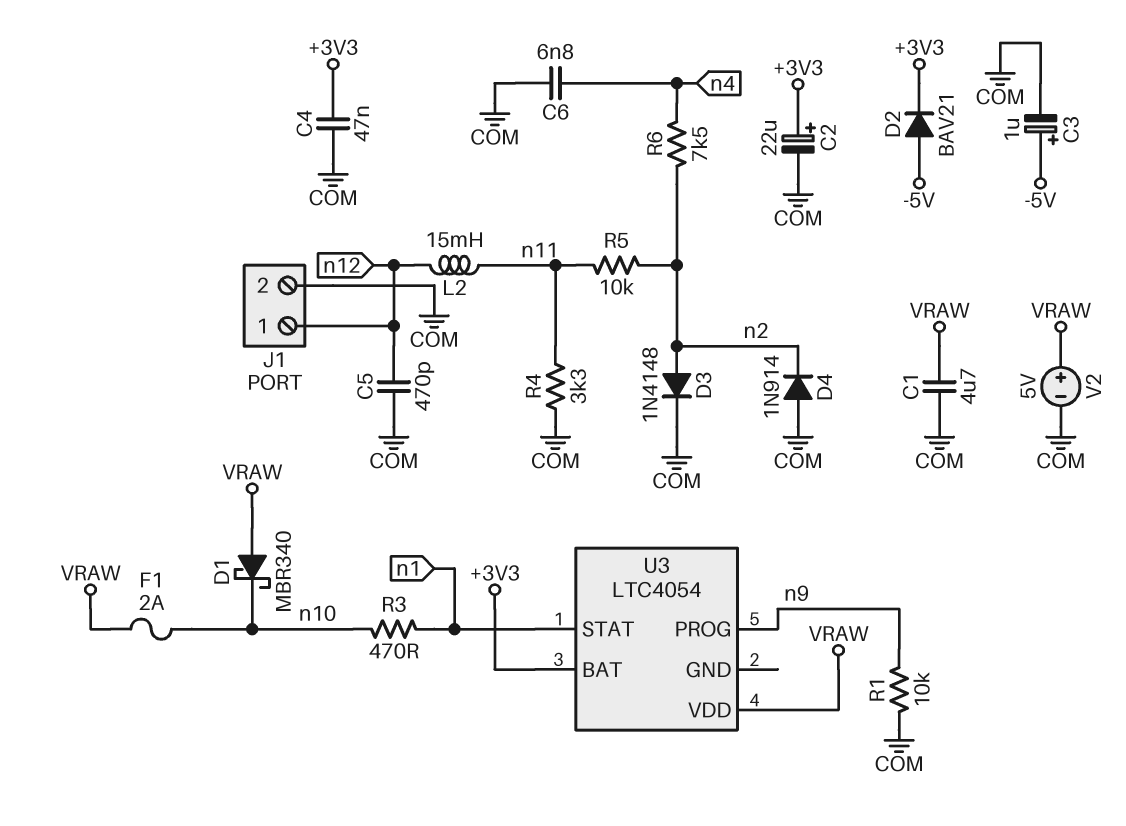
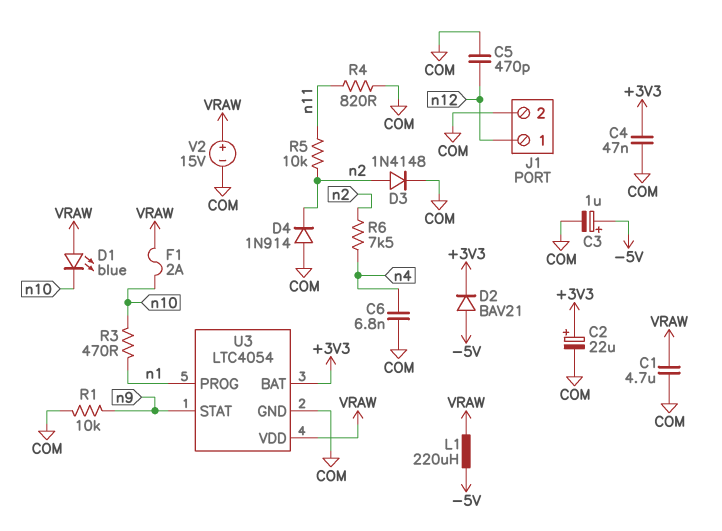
D1: schottky MBR340 (A VRAW, K n10) -> LED blue (A VRAW, K n10)
L1: none -> 220uH (-5V, VRAW)
L2: 15mH (n11, n12) -> none
R4: 3.3k (COM, n11) -> 820 (COM, n11)
U3 pin GND: none -> COM
U3 pin PROG: n9 -> n1
U3 pin STAT: n1 -> n9
V2: 5V (plus VRAW, minus COM) -> 15V (plus VRAW, minus COM)

